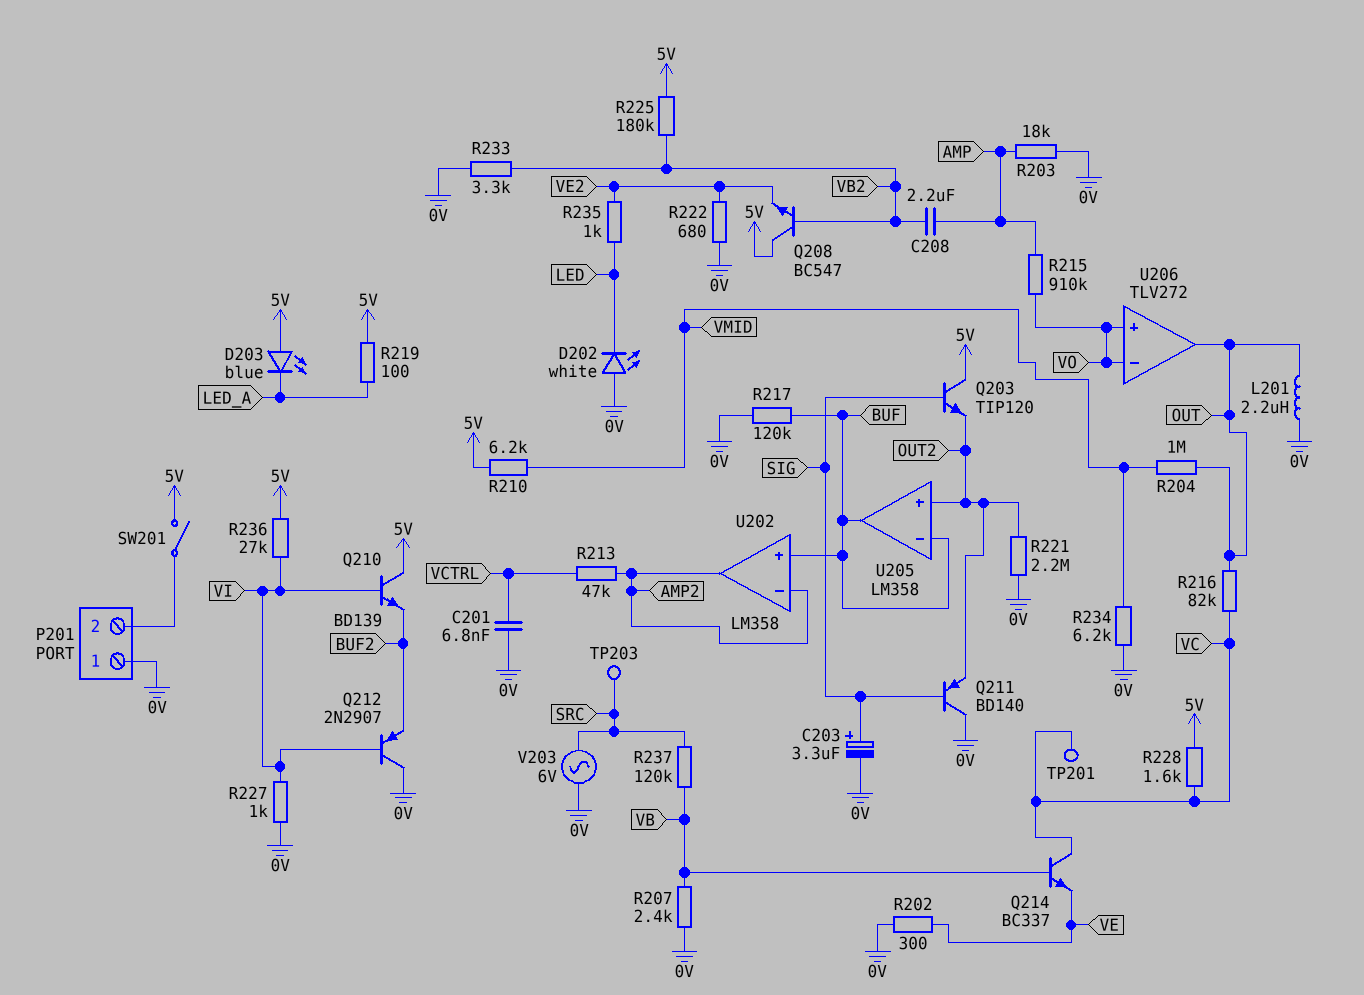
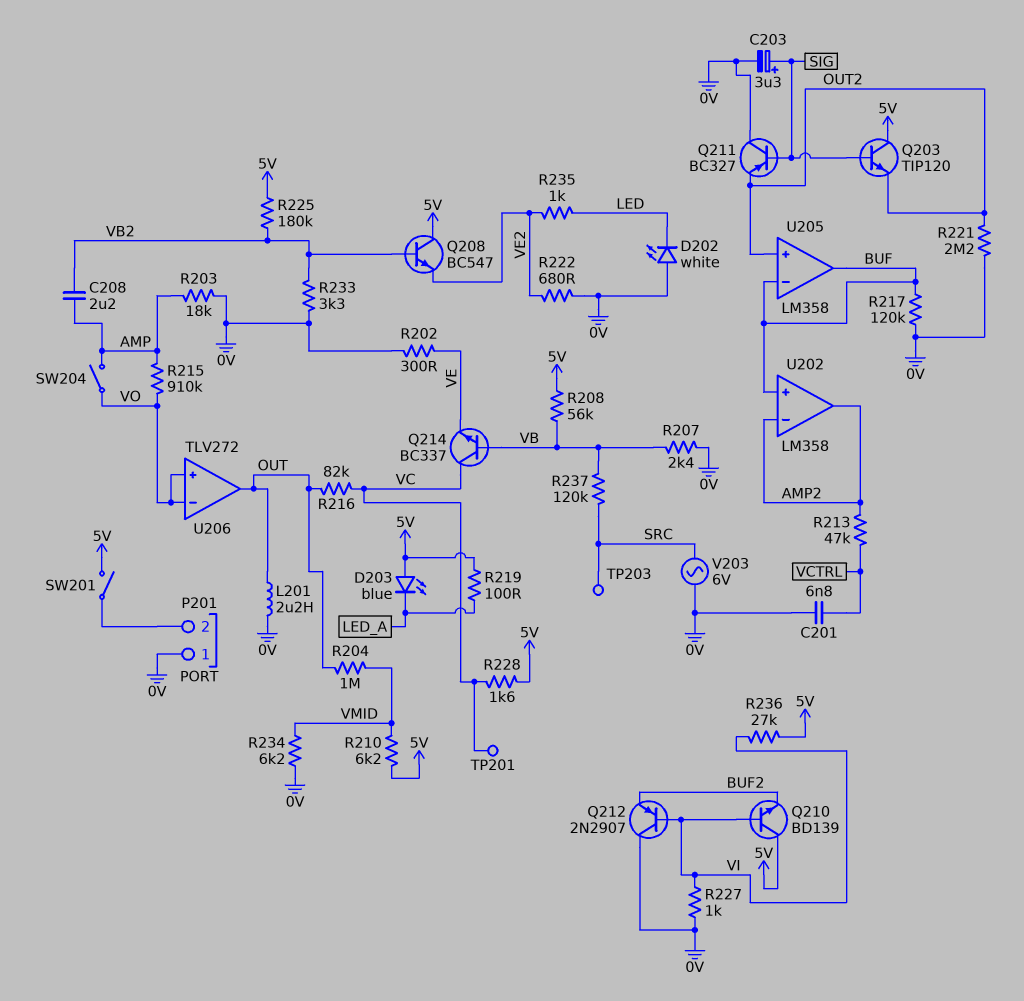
Q211: PNP BD140 (B SIG, C 0V, E OUT2) -> PNP BC327 (B SIG, C 0V, E OUT2)
R208: none -> 56k (5V, VB)
SW204: none -> switch (AMP, VO)

